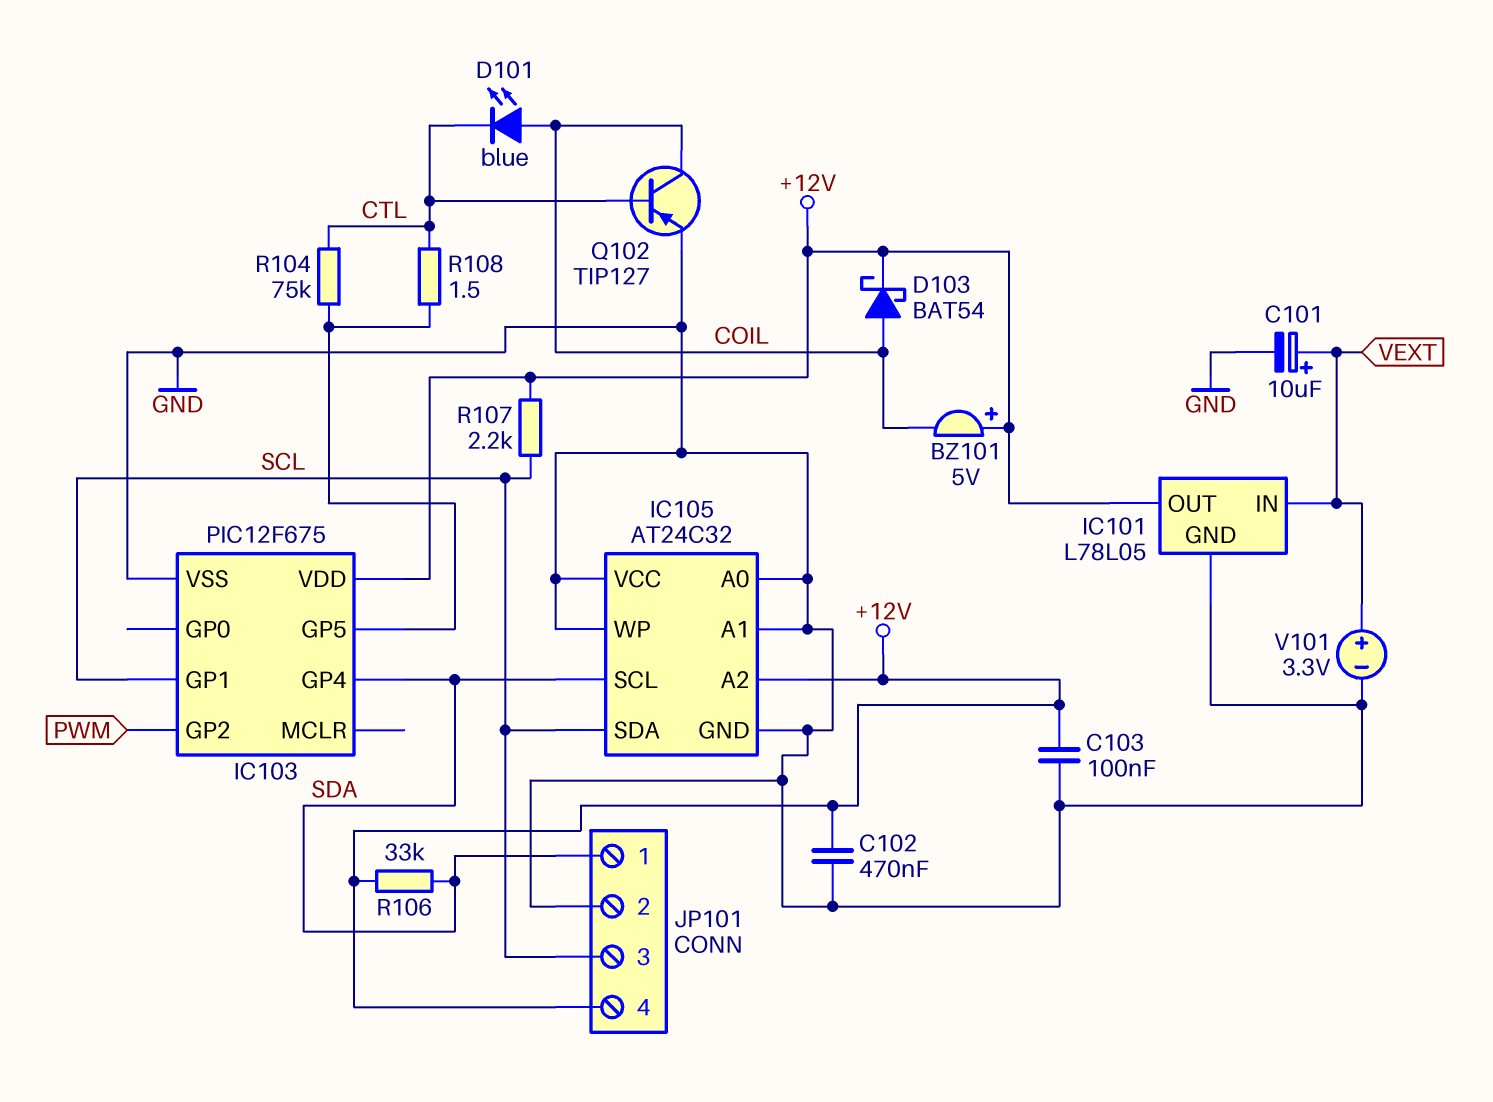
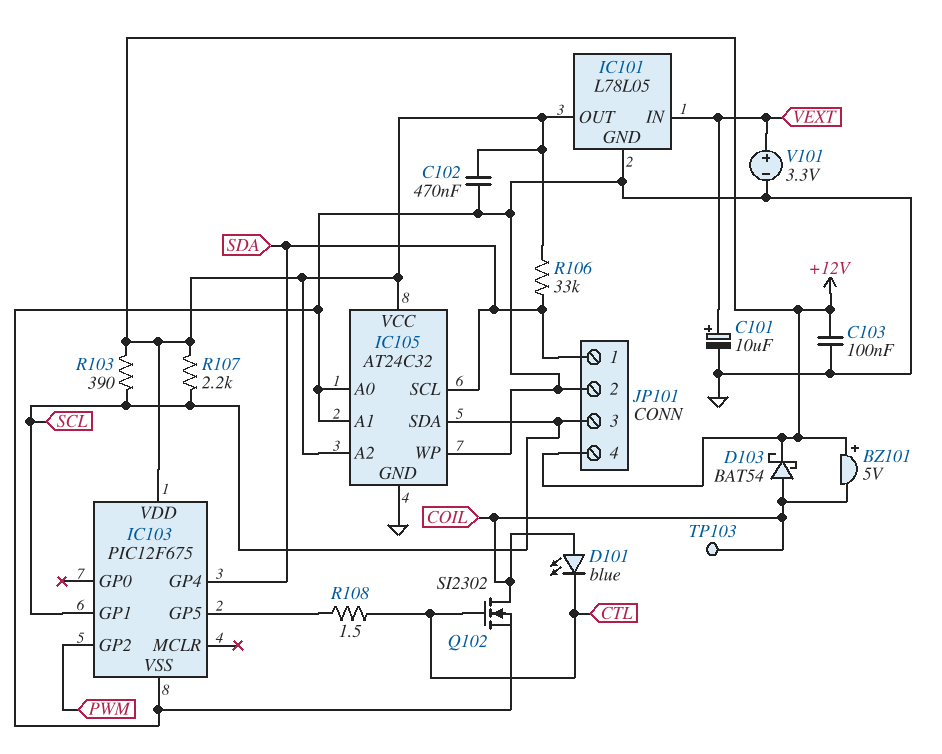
IC105 pin VCC: GND -> +12V
Q102: PNP TIP127 (B CTL, C COIL, E GND) -> NMOS SI2302 (G CTL, D COIL, S GND)
R103: none -> 390 (+12V, SCL)
R104: 75k (CTL, IC103/GP5) -> none
TP103: none -> test point (COIL)

